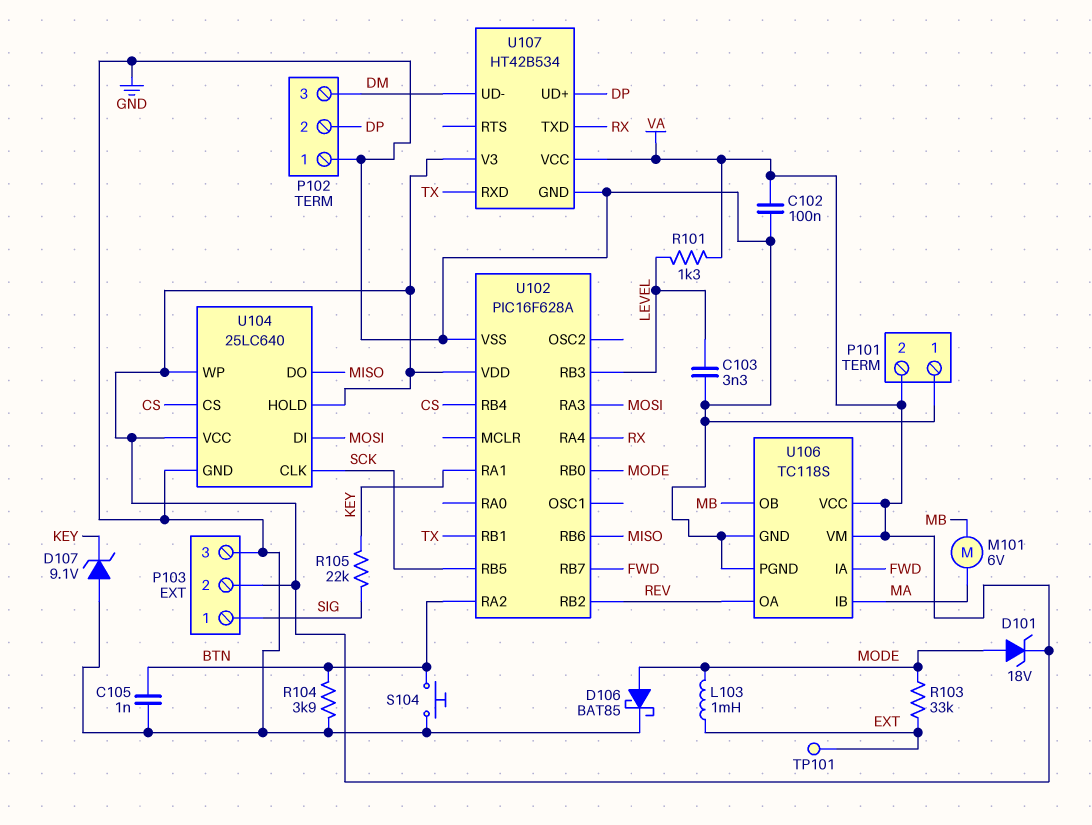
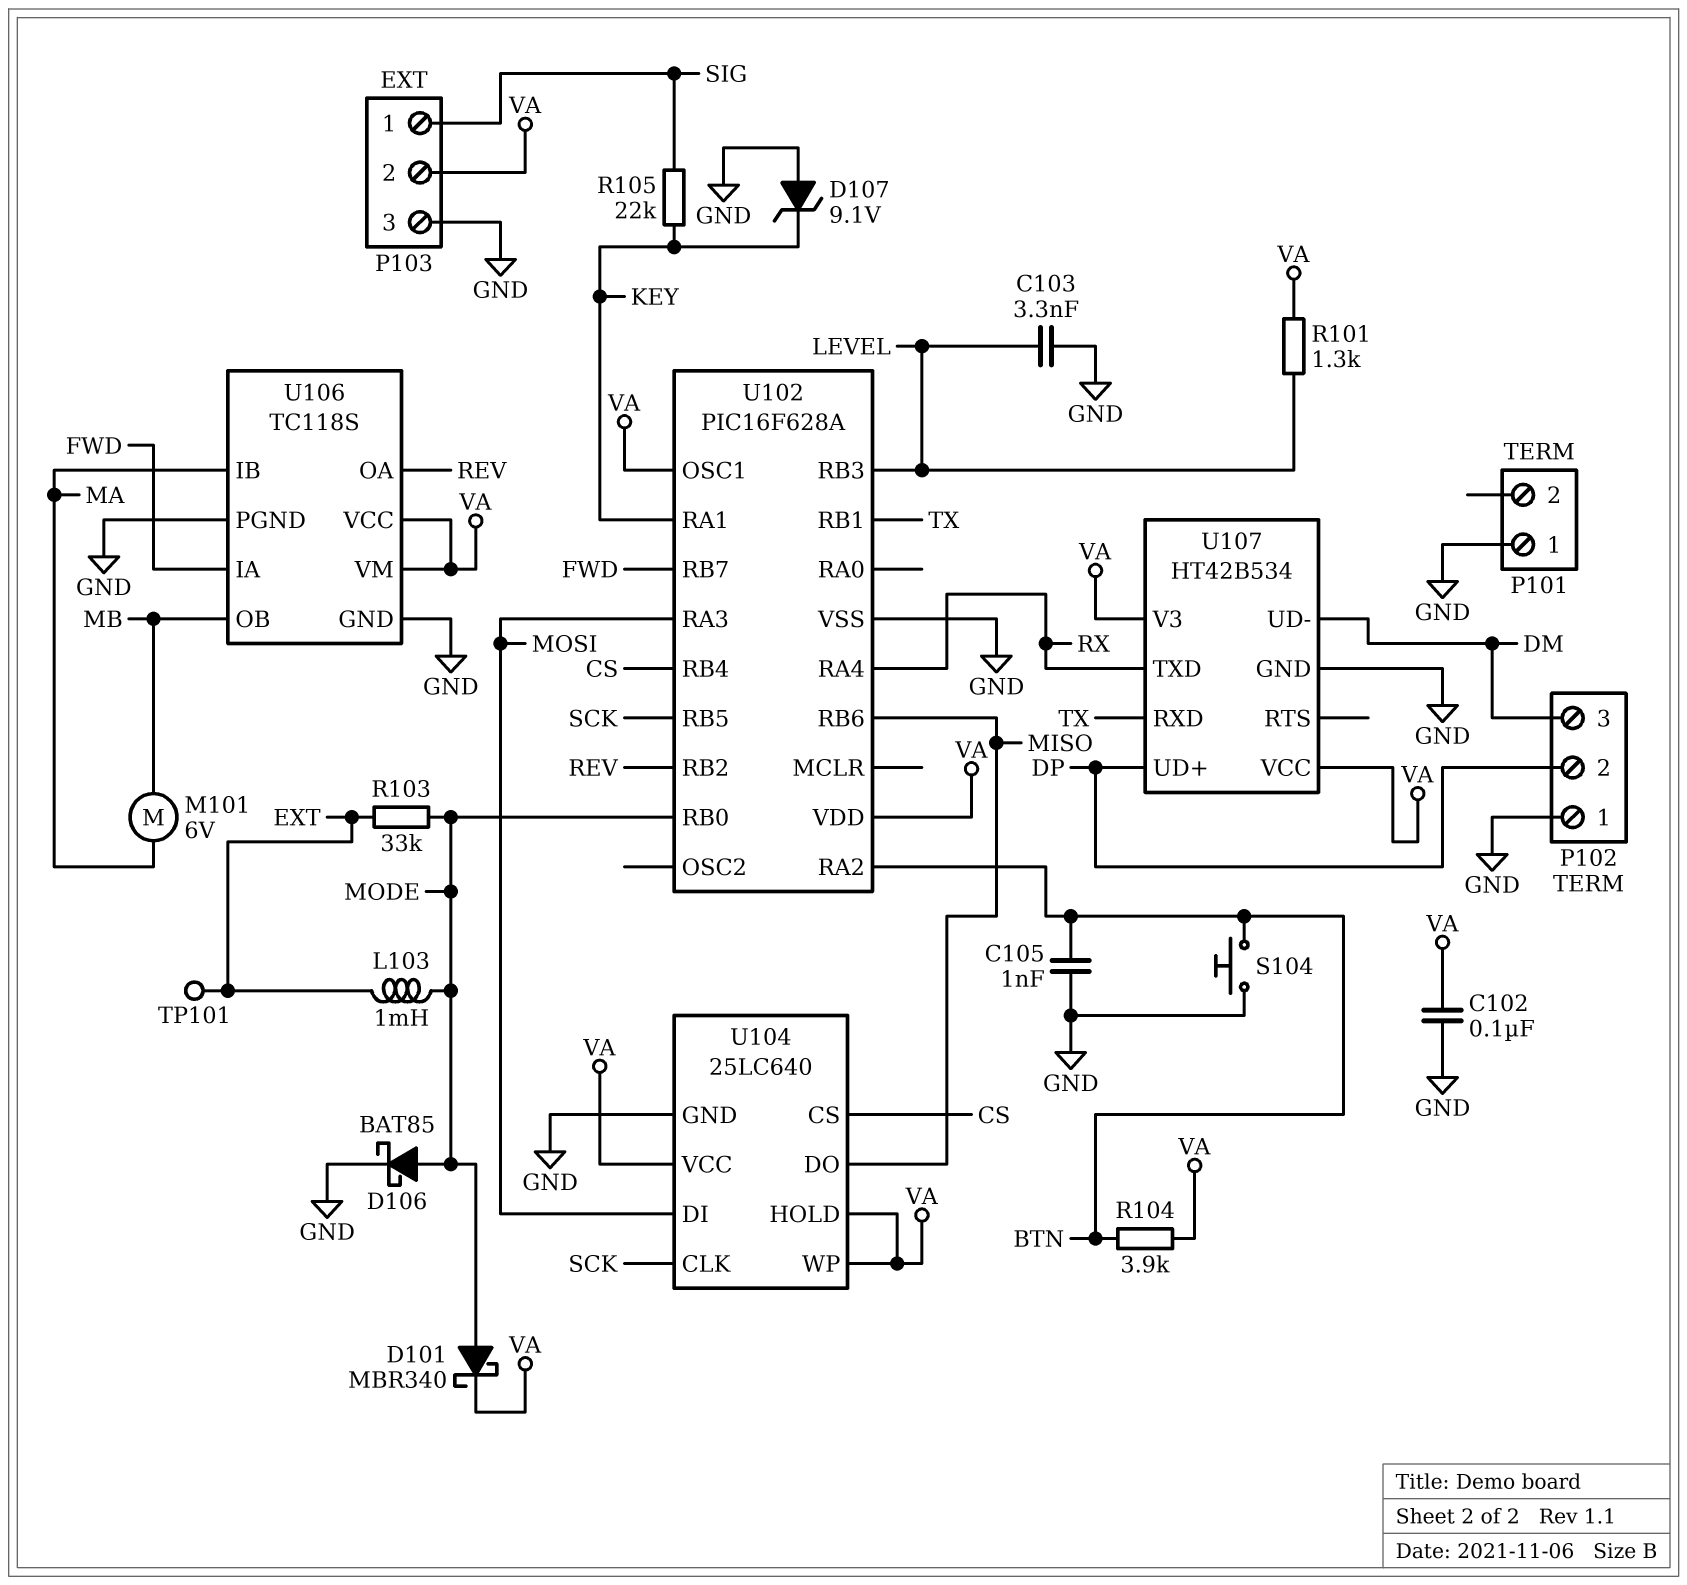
D101: zener 18V (A MODE, K VA) -> schottky MBR340 (A MODE, K VA)
P101 pin 2: VA -> none
R104: 3.9k (BTN, GND) -> 3.9k (BTN, VA)
U102 pin OSC1: none -> VA

